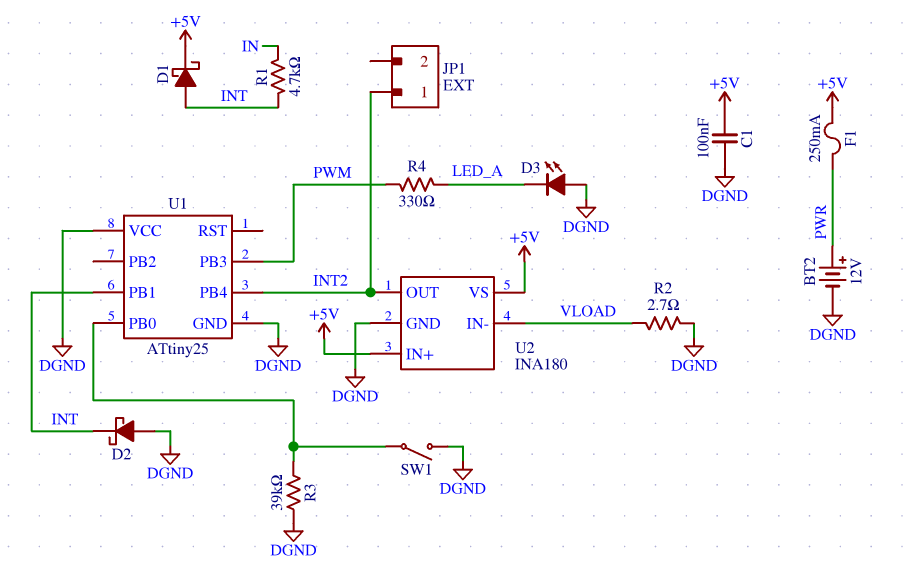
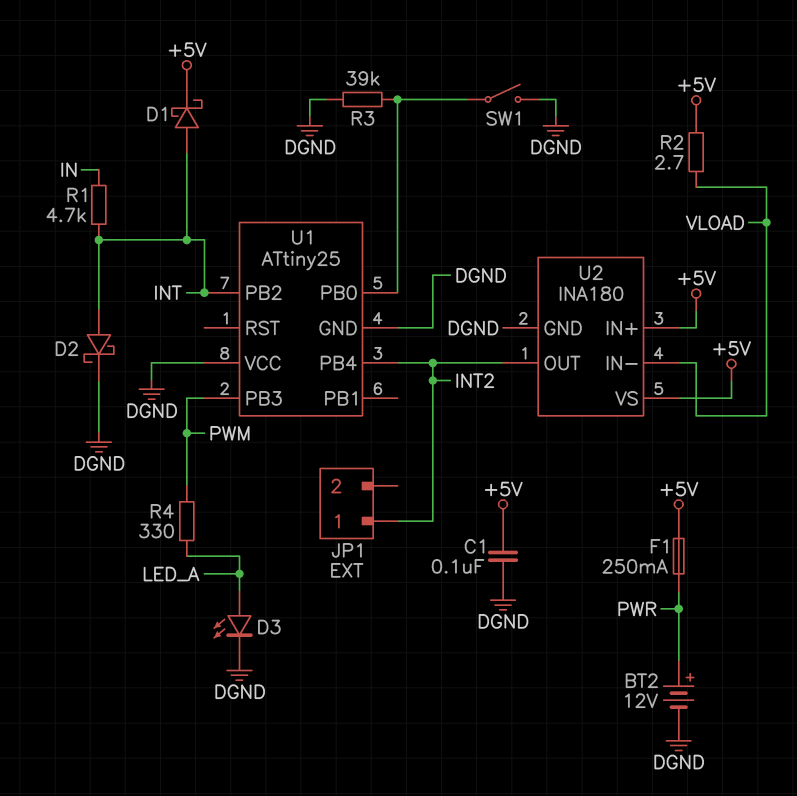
D2: schottky (A DGND, K INT) -> schottky (A INT, K DGND)
D3: LED (A DGND, K LED_A) -> LED (A LED_A, K DGND)
R2: 2.7 (DGND, VLOAD) -> 2.7 (+5V, VLOAD)
U1 pin PB1: INT -> none
U1 pin PB2: none -> INT

